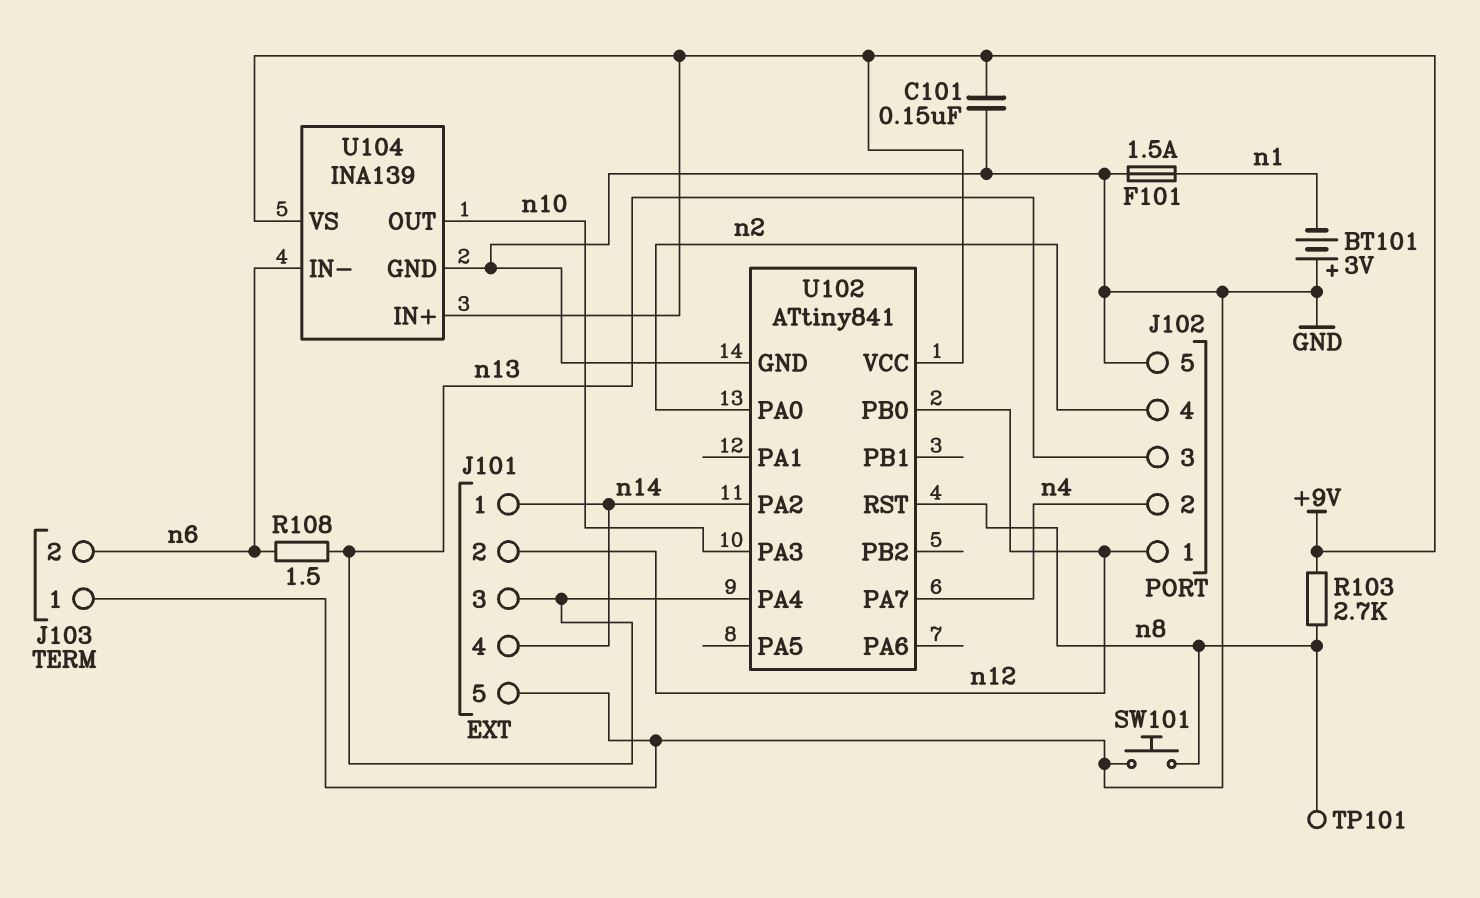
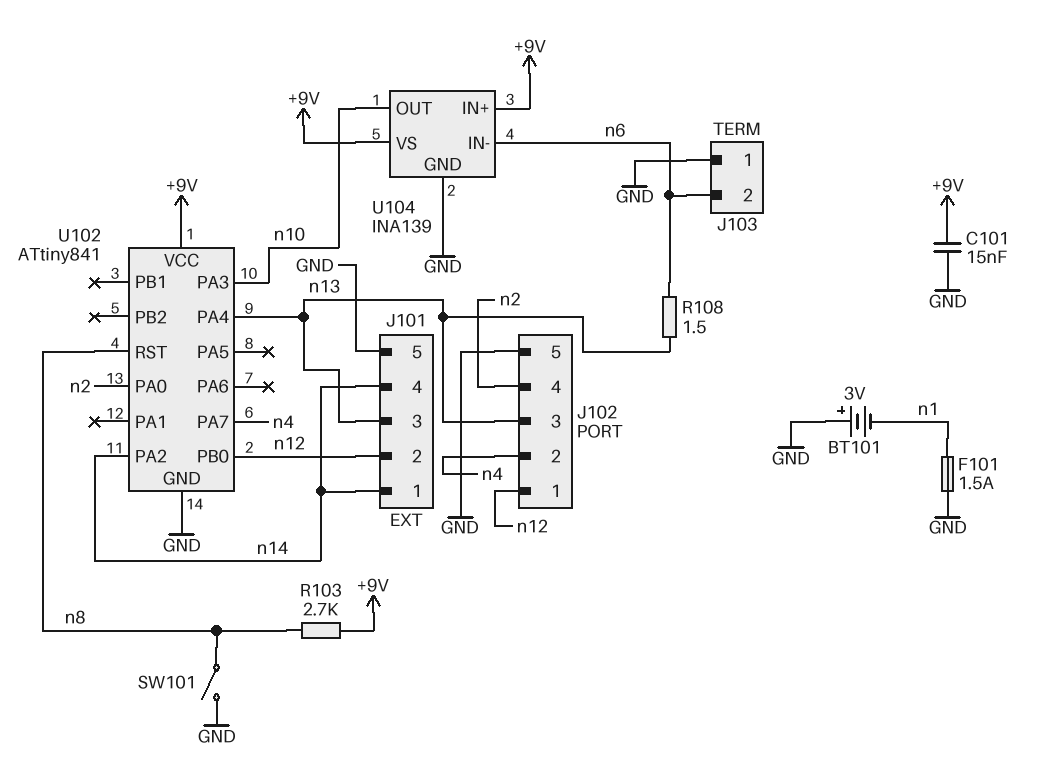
C101: 150nF (+9V, GND) -> 15nF (+9V, GND)
SW101: button (GND, n8) -> switch (GND, n8)
TP101: test point (n8) -> none

